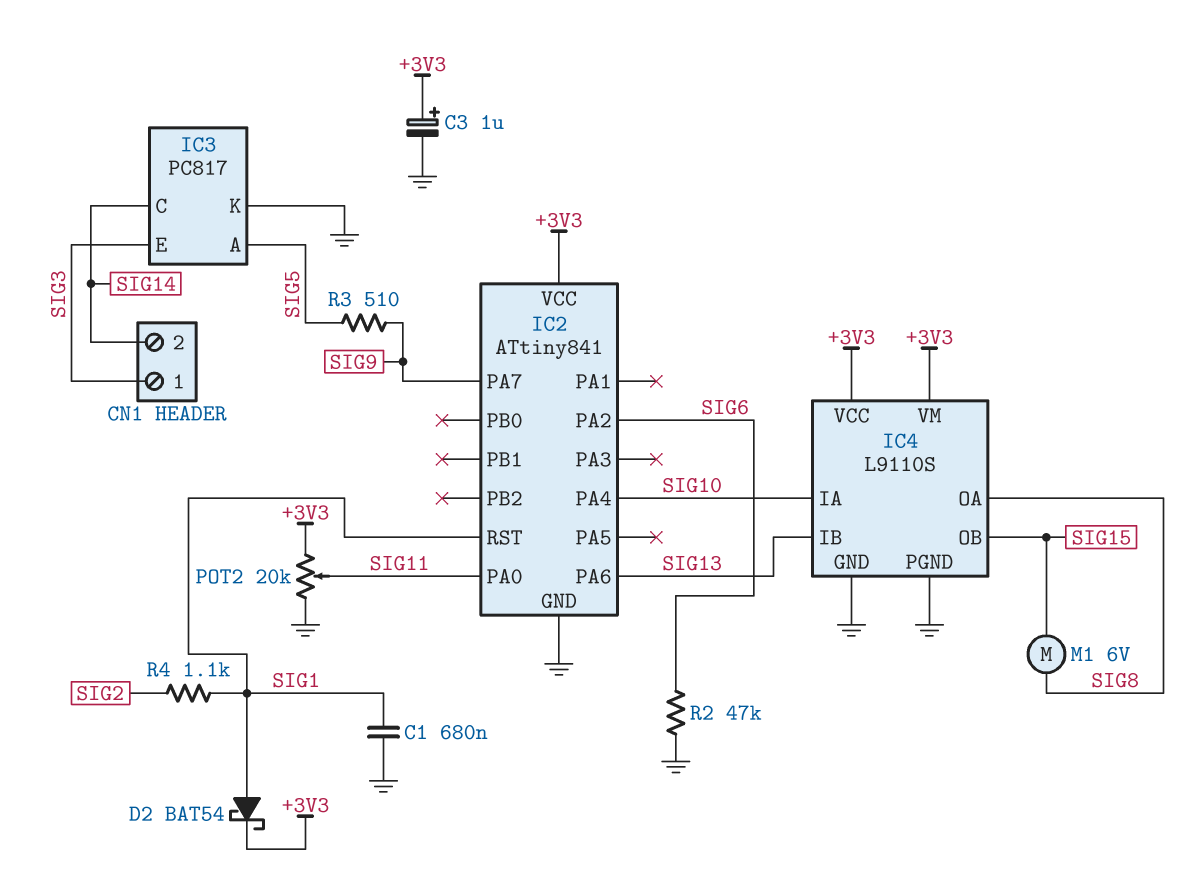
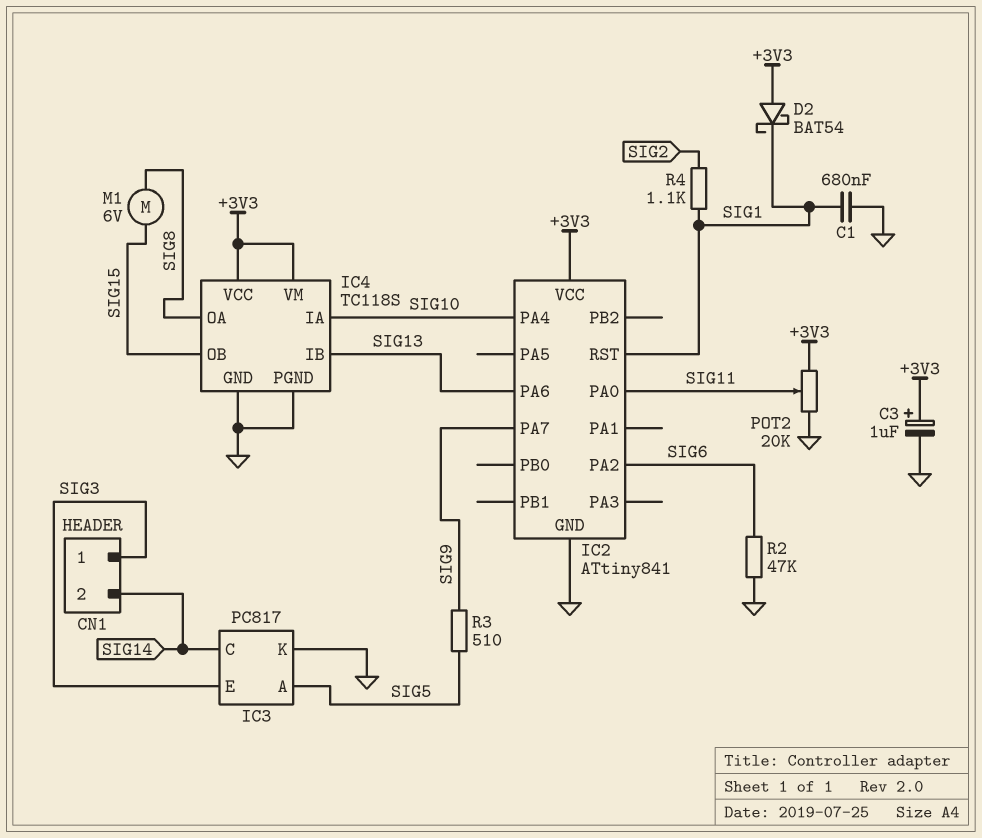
D2: schottky BAT54 (A SIG1, K +3V3) -> schottky BAT54 (A +3V3, K SIG1)
IC4: L9110S -> TC118S

